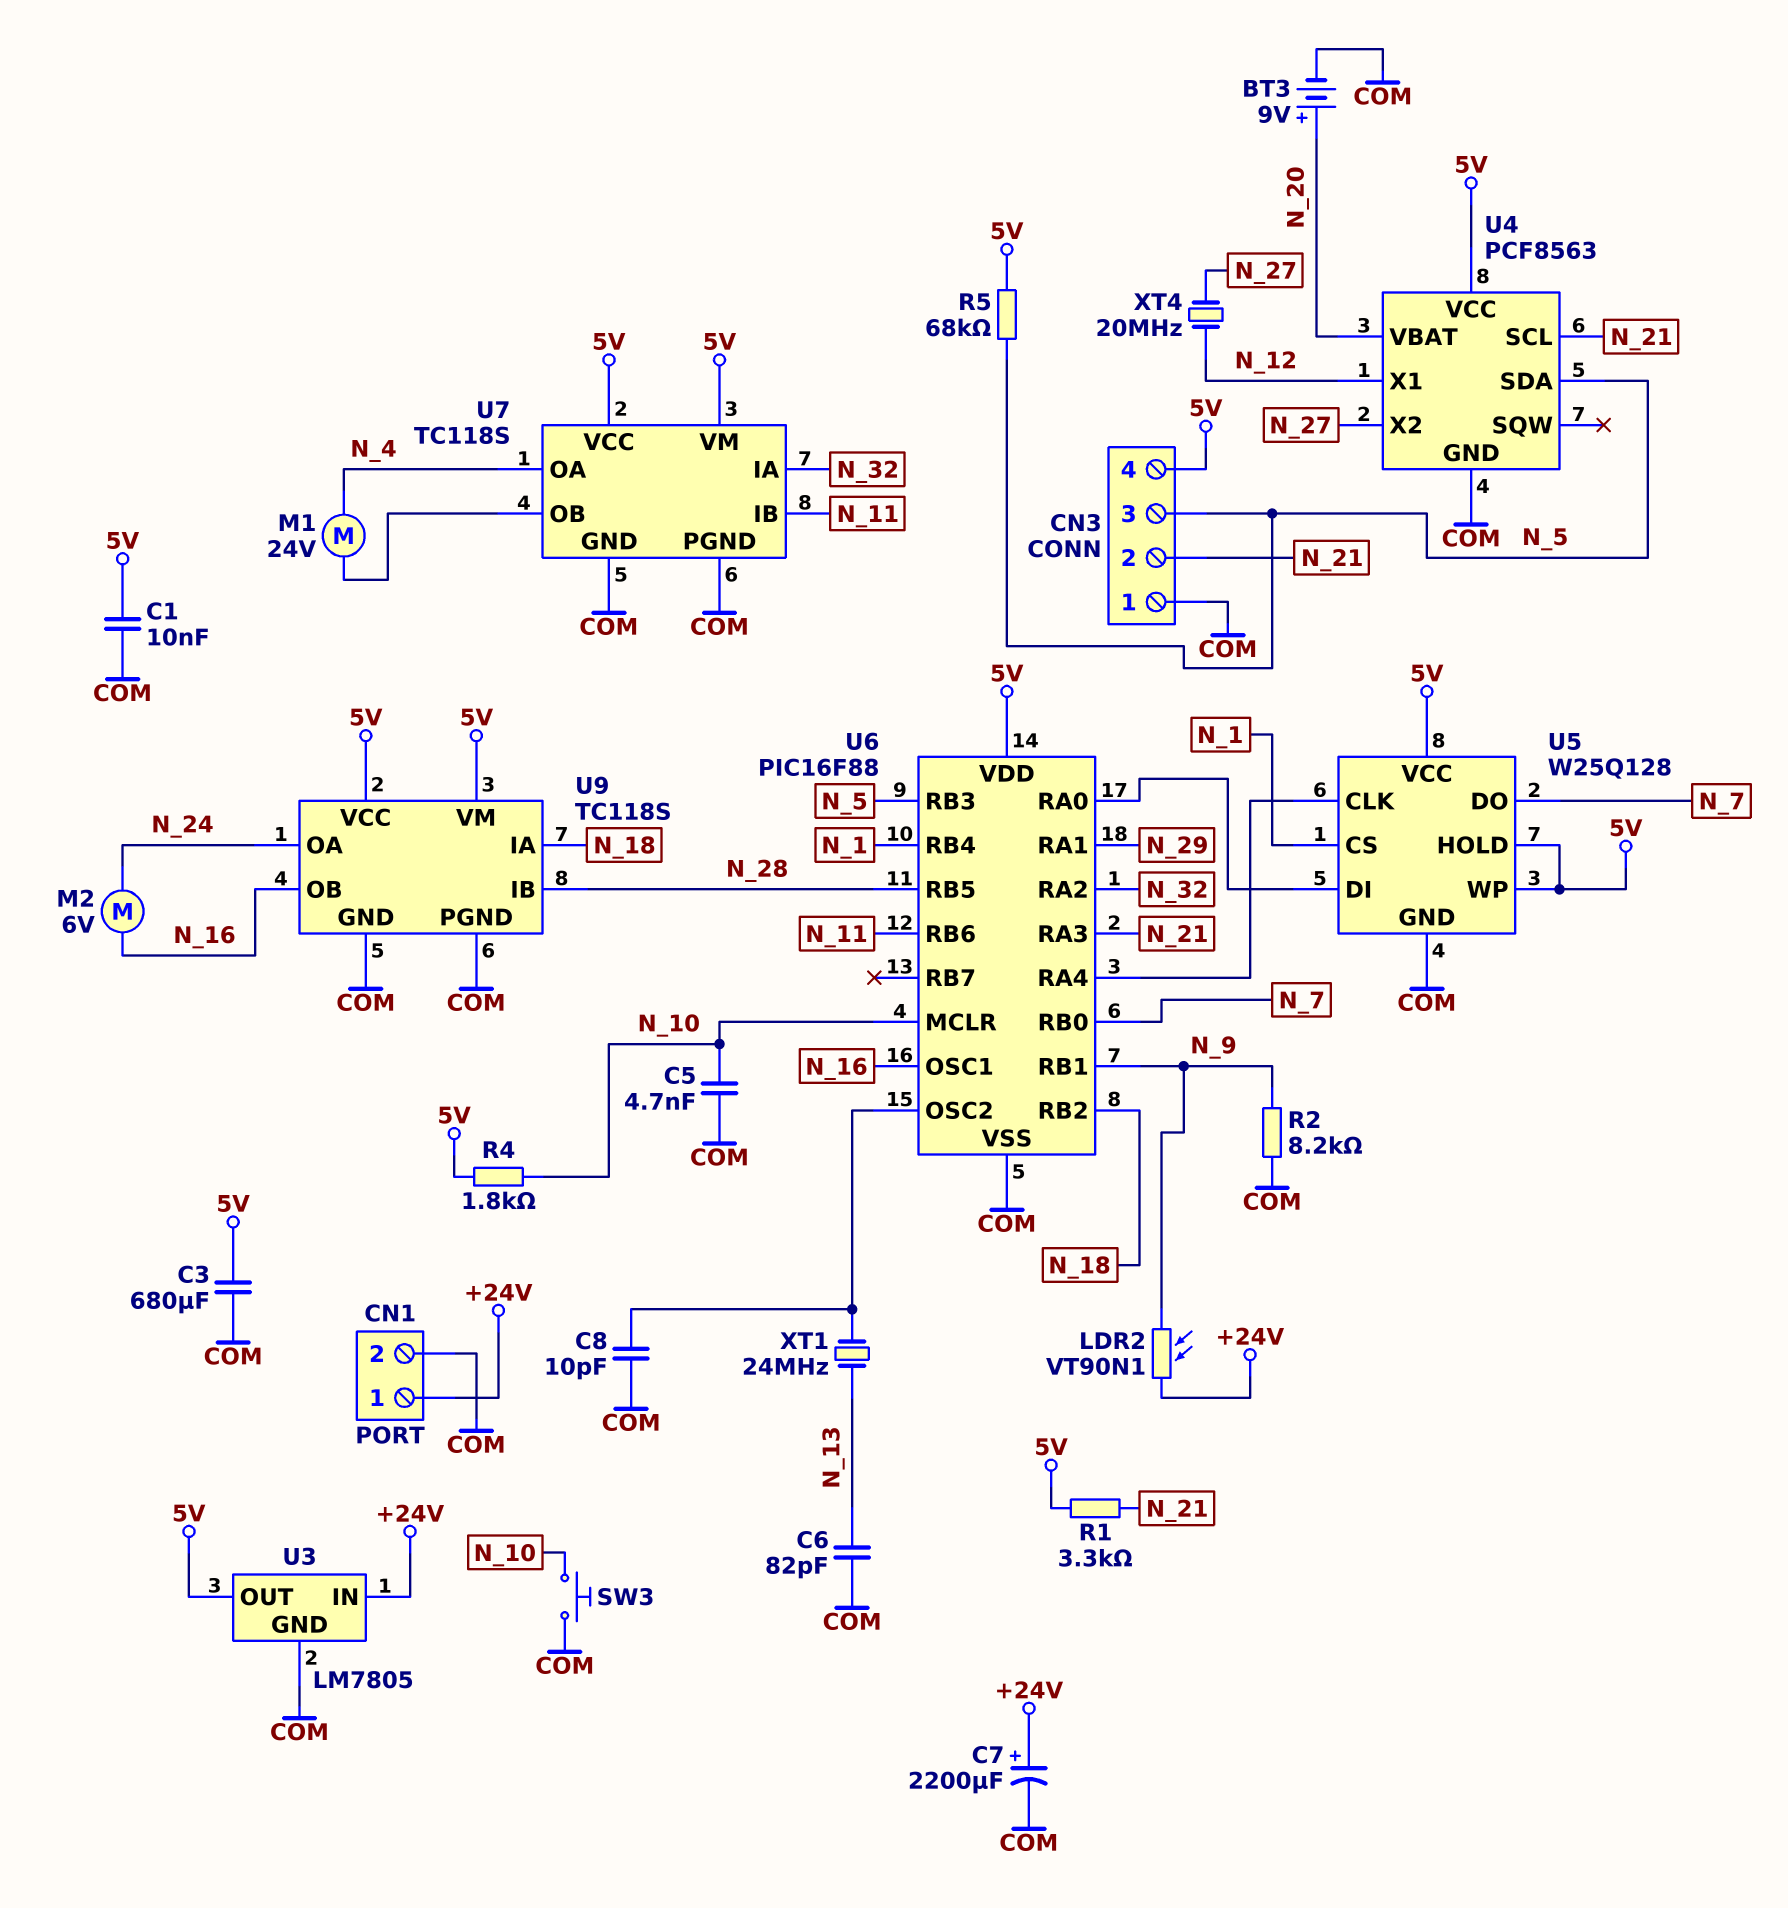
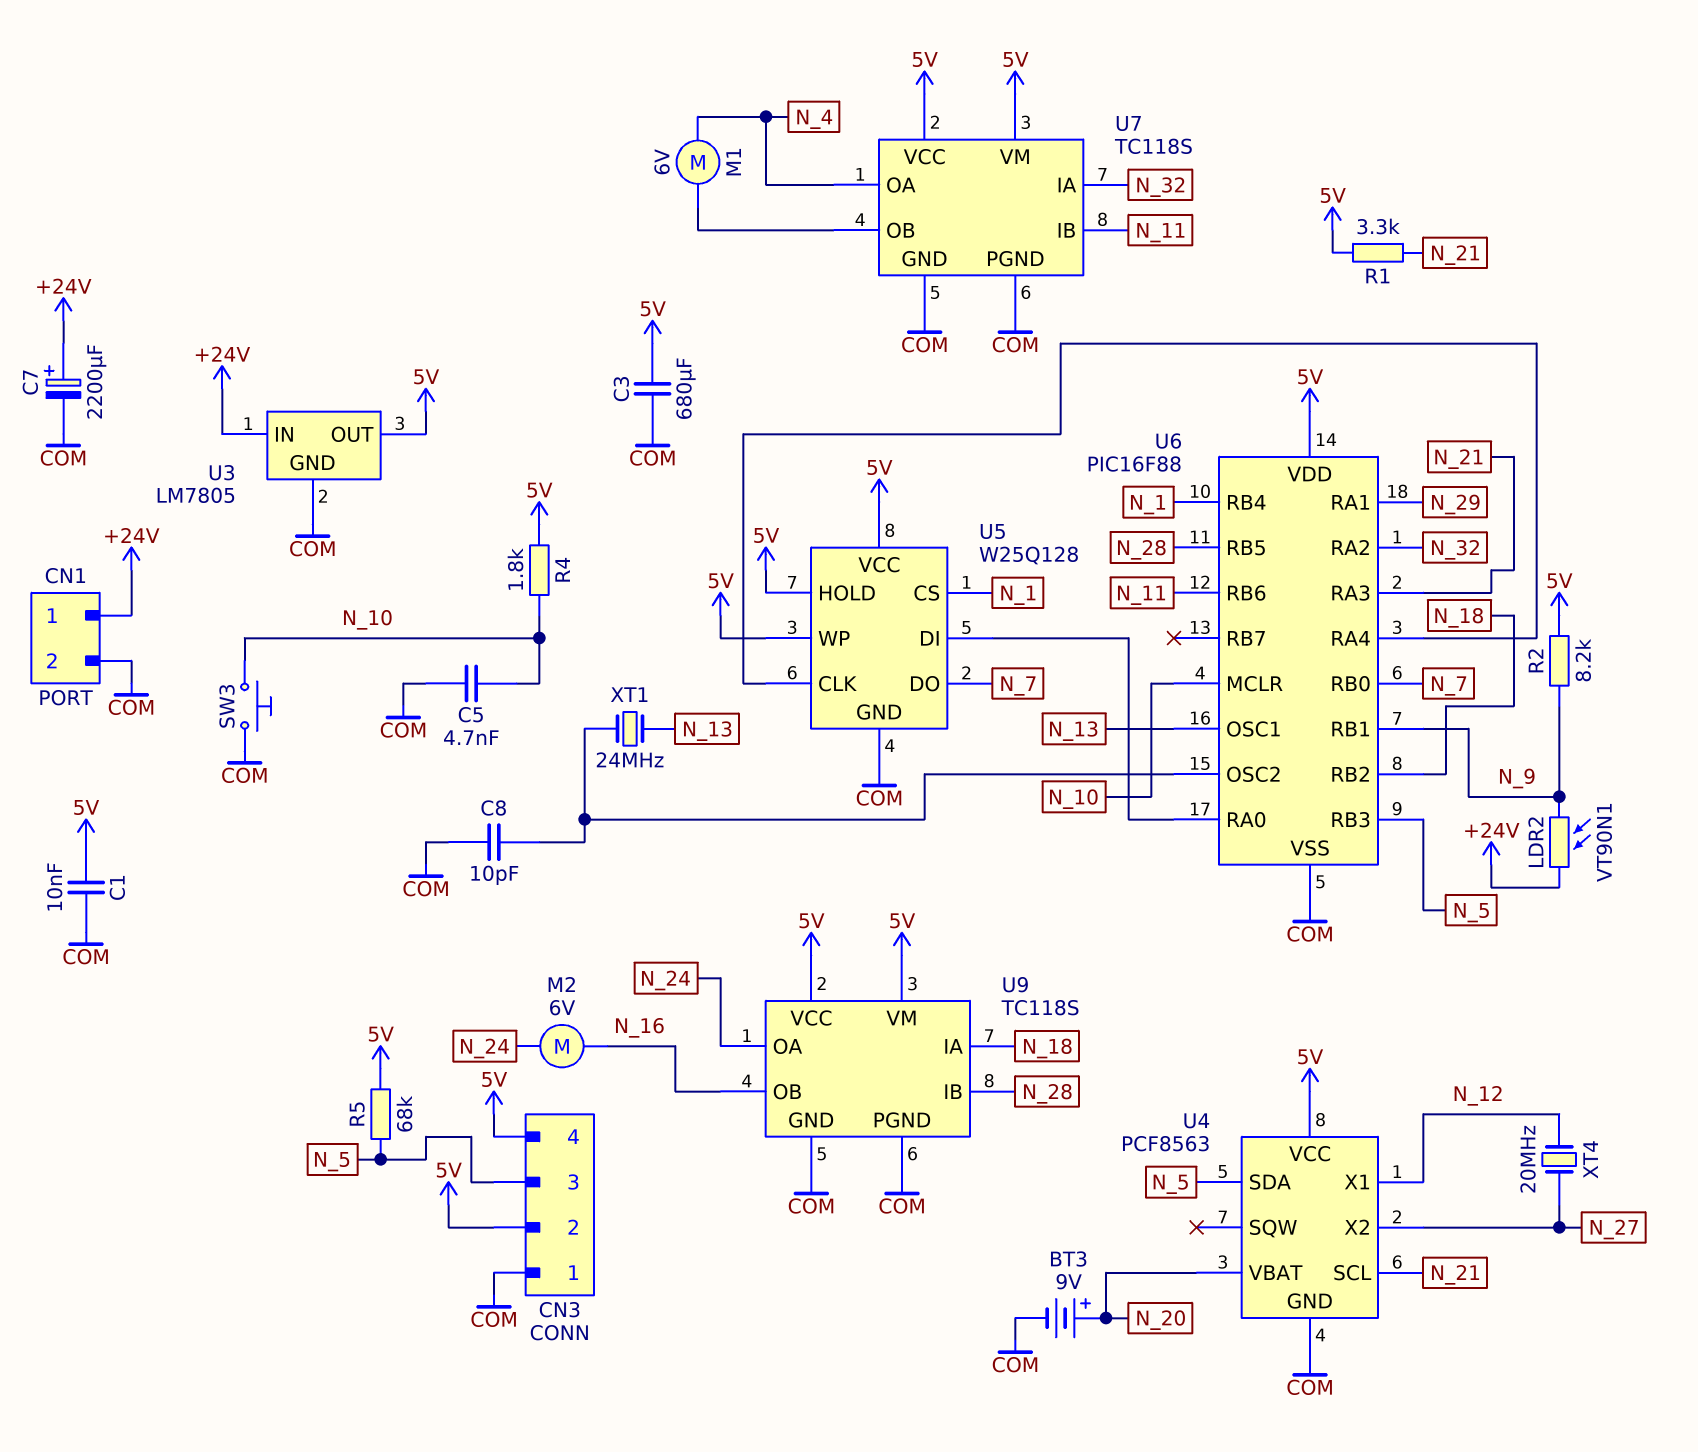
C6: 82pF (COM, N_13) -> none
CN3 pin 2: N_21 -> 5V
M1: motor 24V (N_4, U7/OB) -> motor 6V (N_4, U7/OB)
R2: 8.2k (COM, N_9) -> 8.2k (5V, N_9)
U6 pin OSC1: N_16 -> N_13

